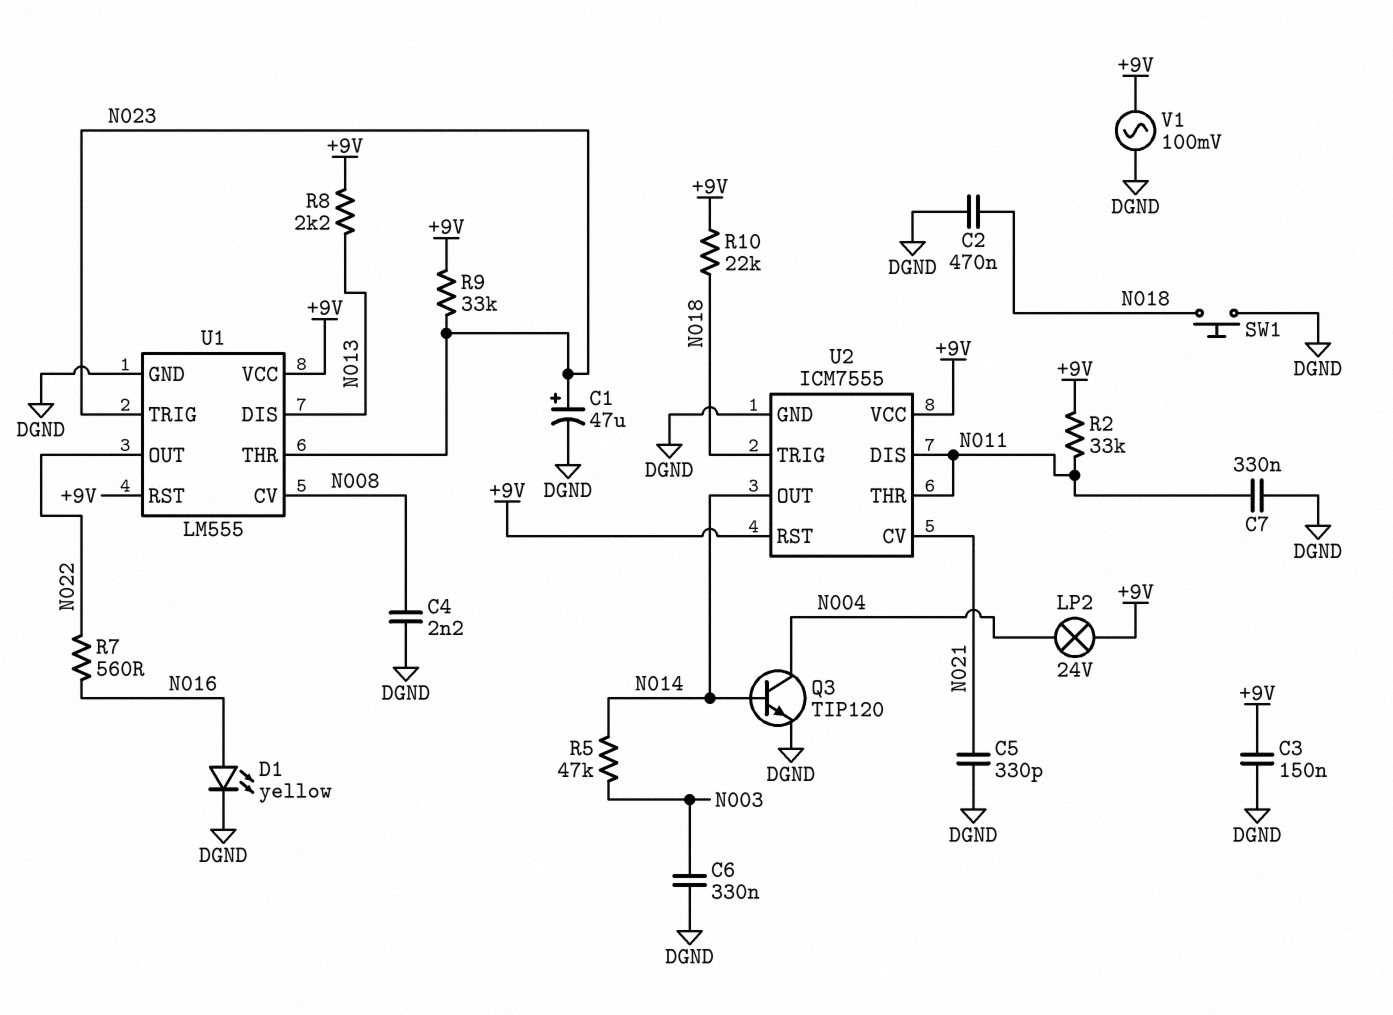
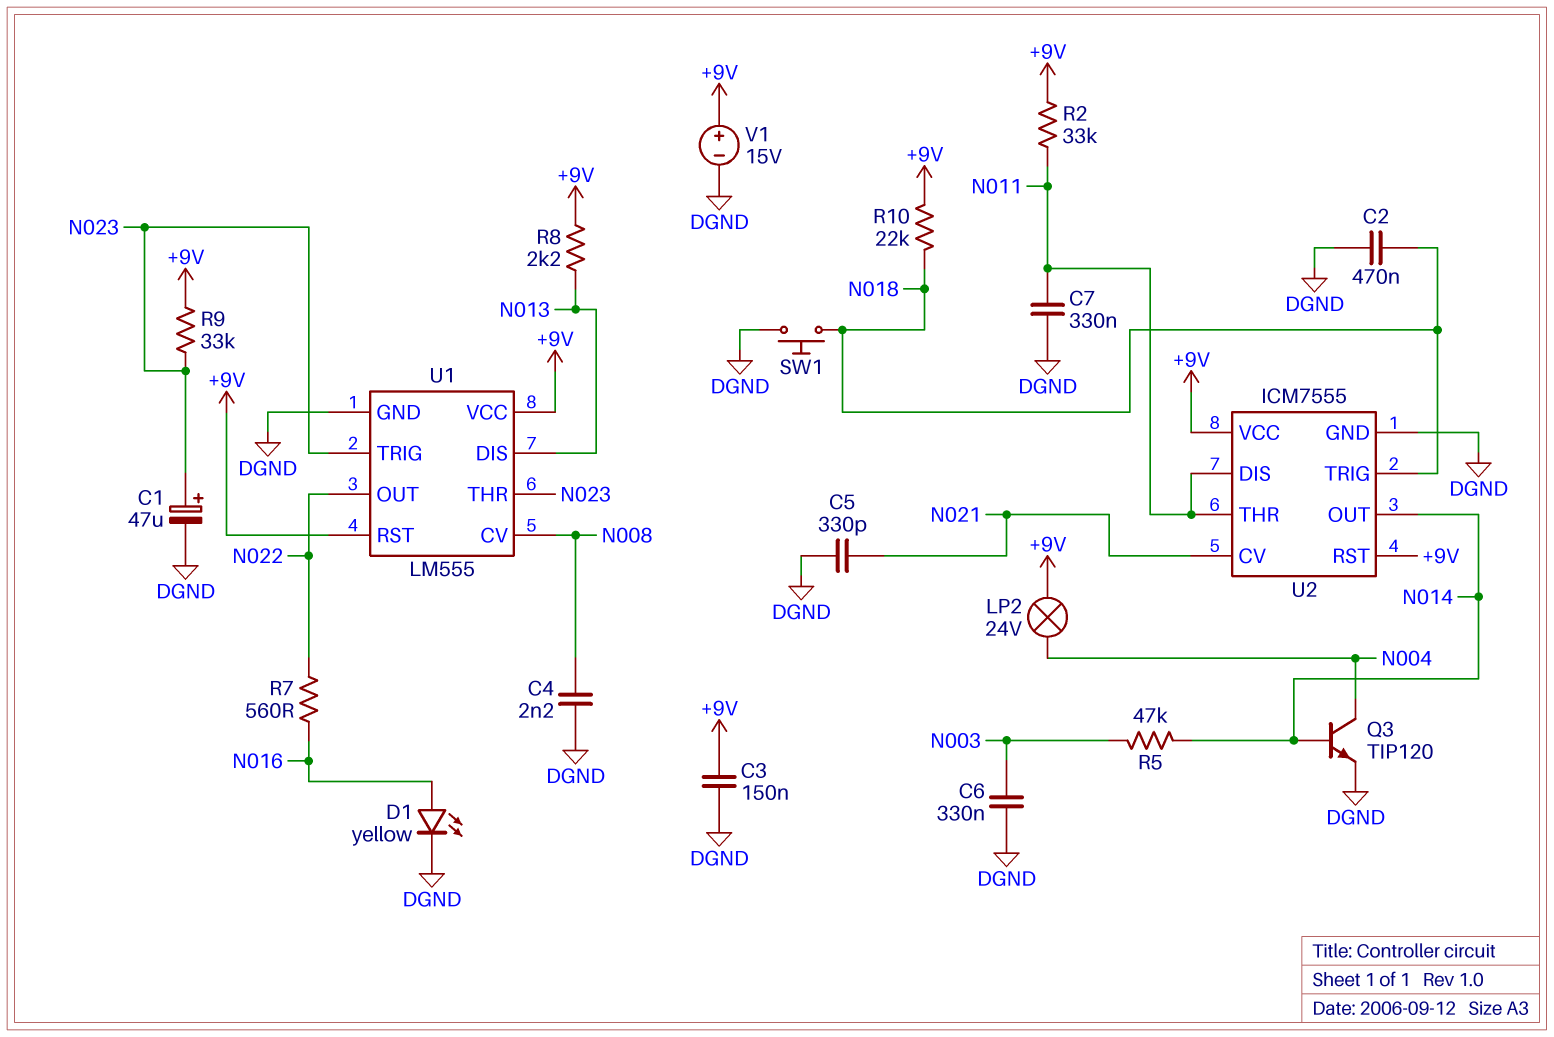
V1: AC 100mV (+9V, DGND) -> 15V (plus +9V, minus DGND)

